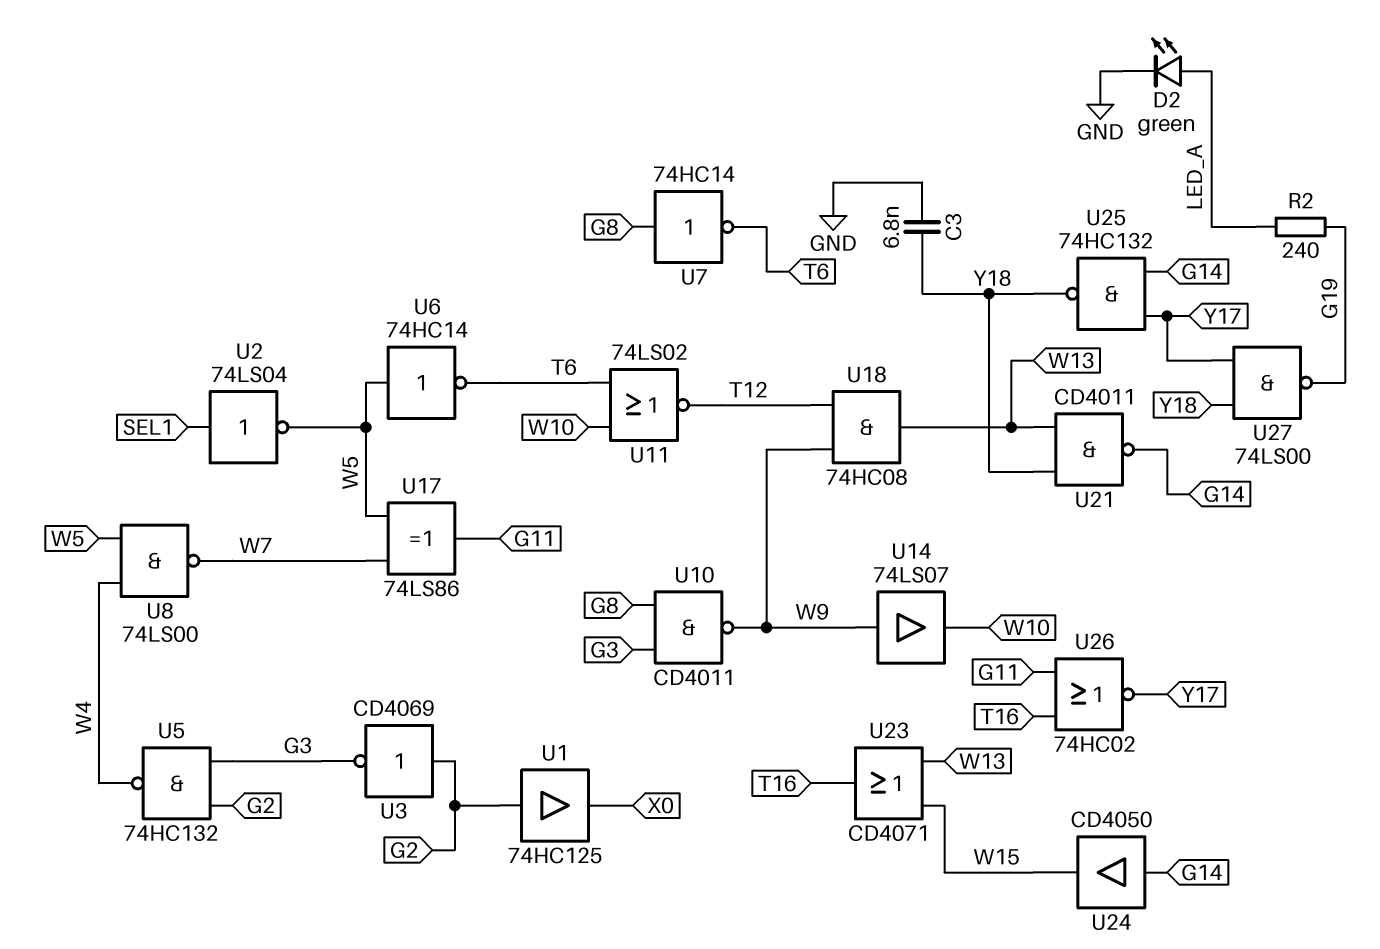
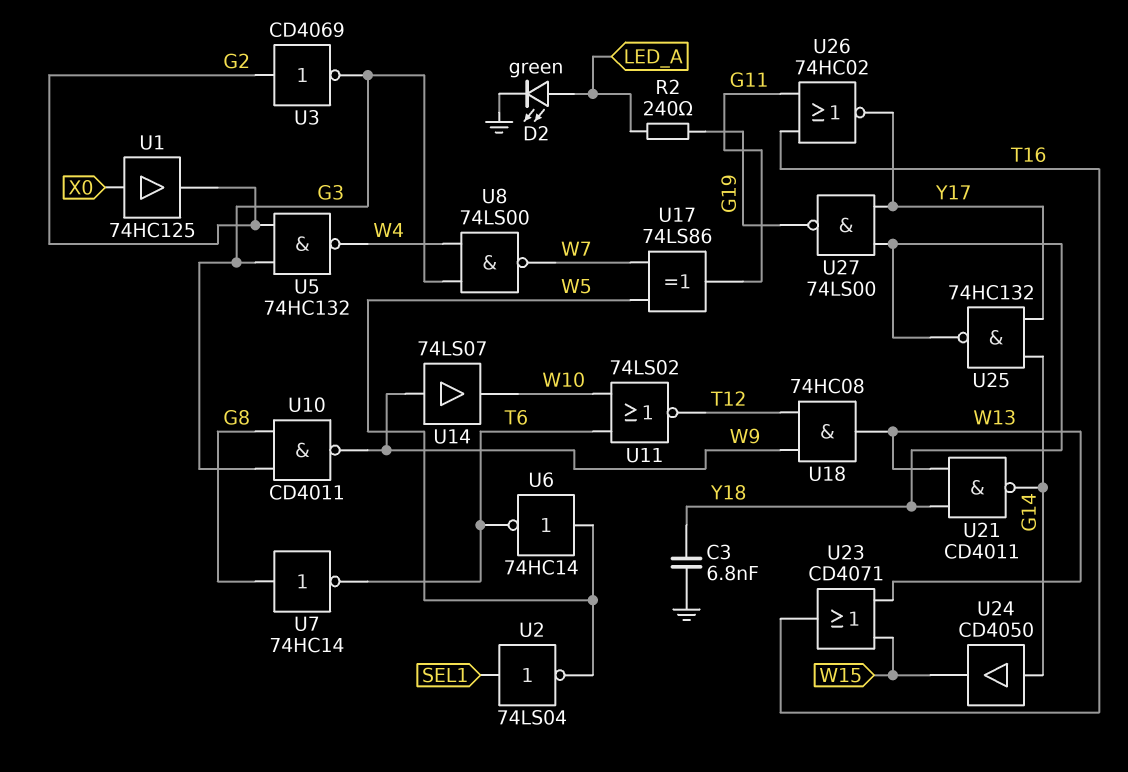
U1: buffer 74HC125 (in G2, out X0) -> buffer 74HC125 (in X0, out G2)
U8: NAND 74LS00 (in W4, in W5, out W7) -> NAND 74LS00 (in G3, in W4, out W7)

